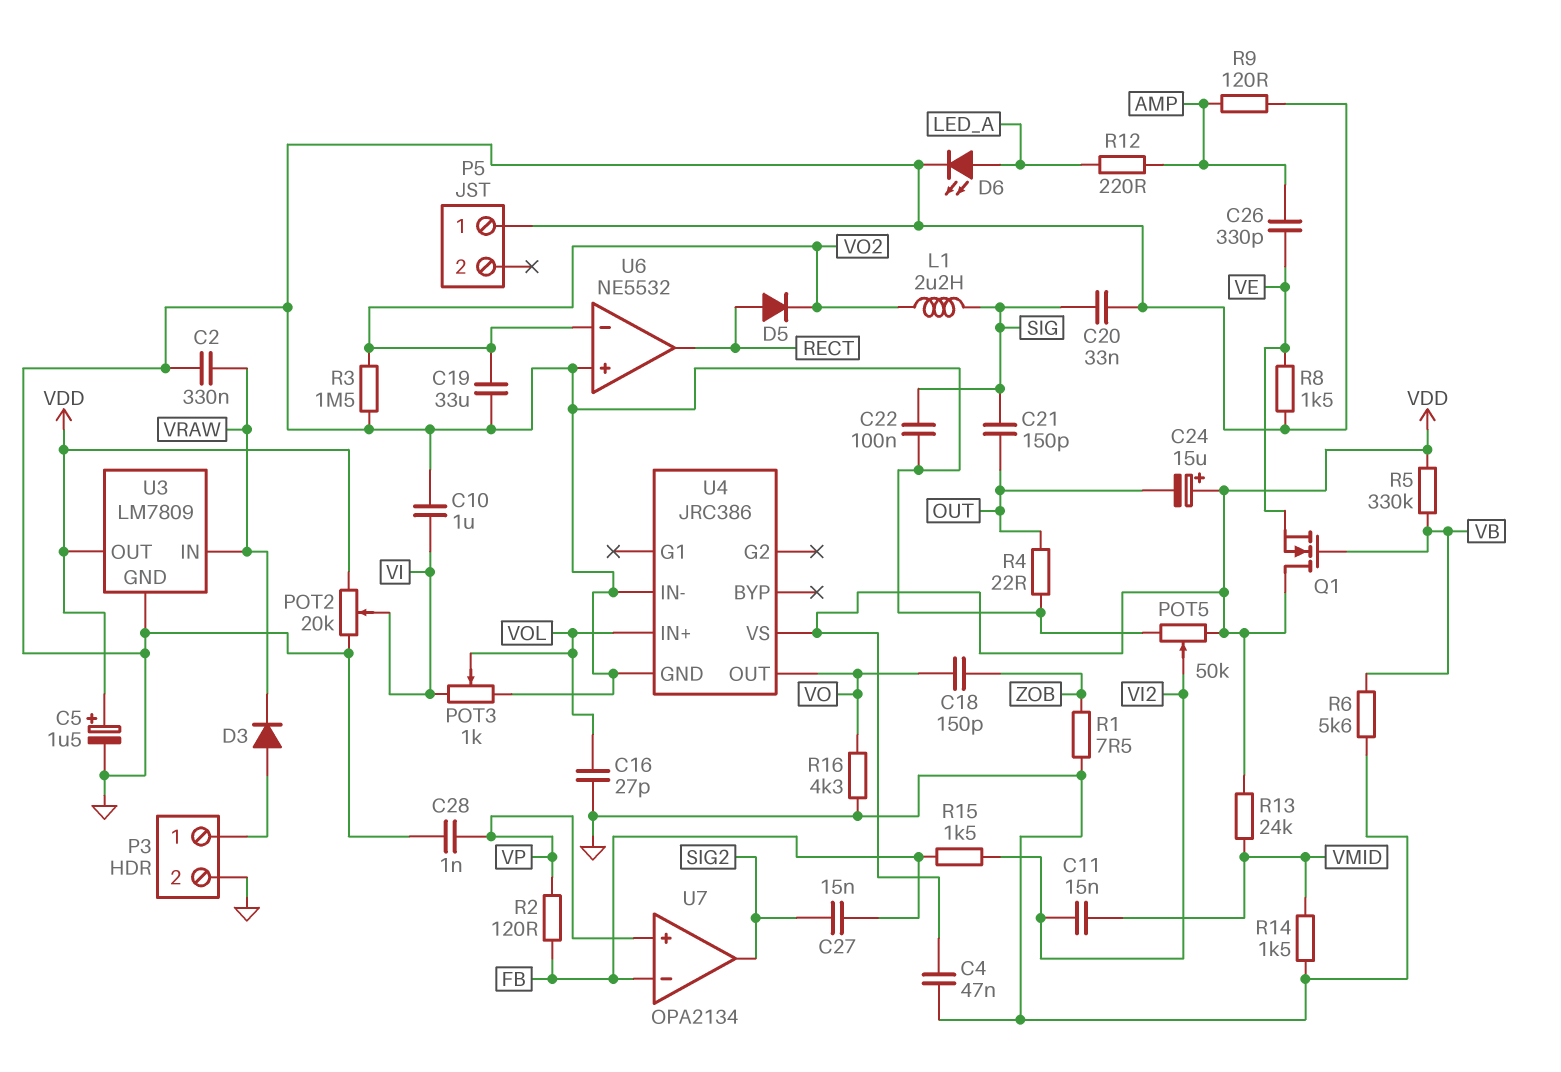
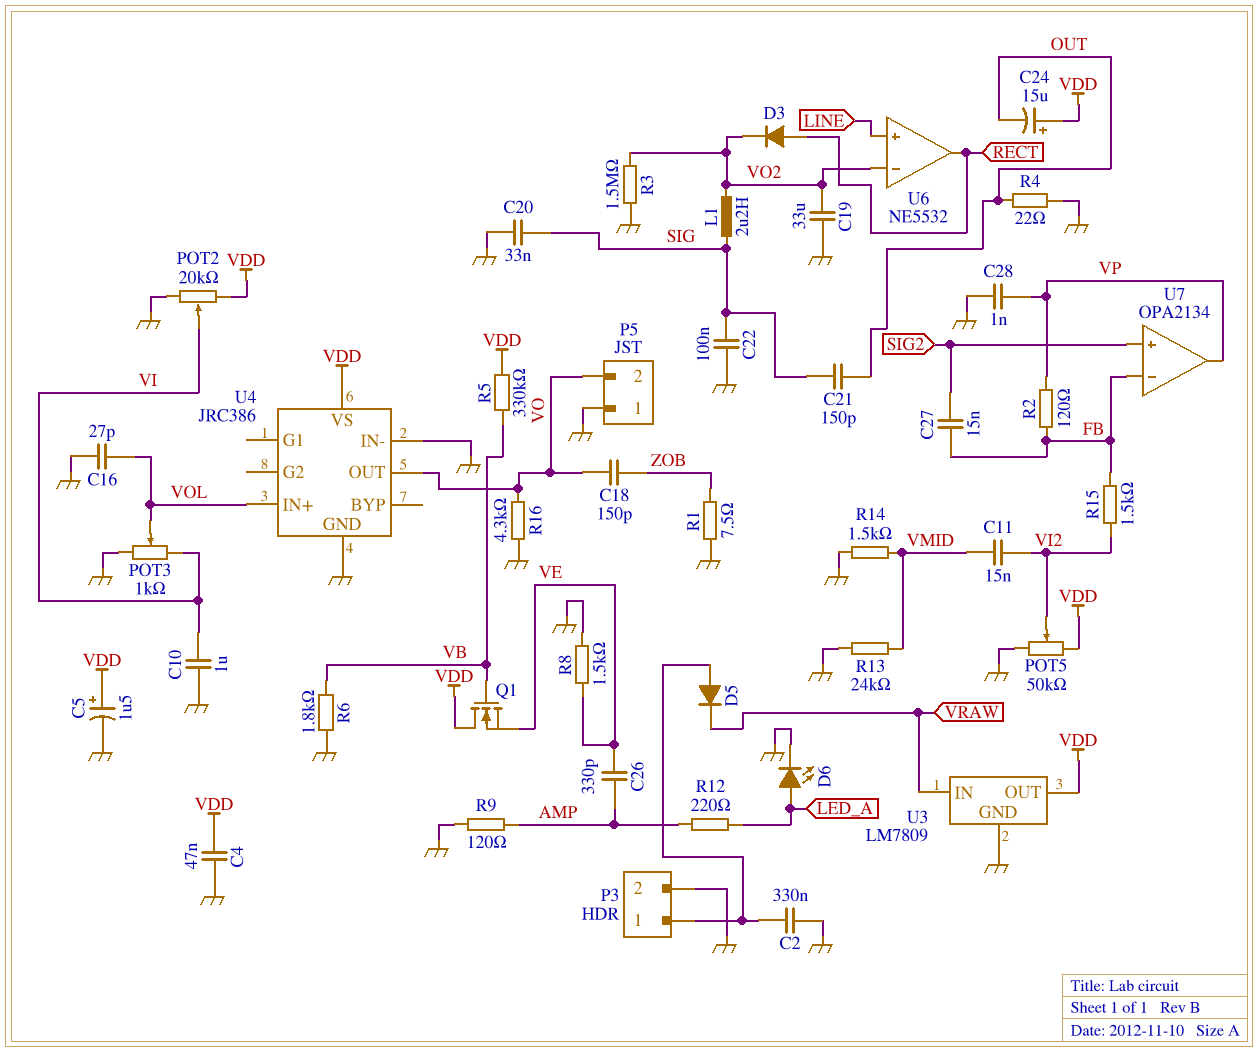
C2: 330nF (GND, VRAW) -> 330nF (GND, P3/1)
D3: diode (A P3/1, K VRAW) -> diode (A RECT, K VO2)
D5: diode (A RECT, K VO2) -> diode (A P3/1, K VRAW)
P5 pin 2: none -> VO
R6: 5.6k (GND, VB) -> 1.8k (GND, VB)
R13: 24k (VDD, VMID) -> 24k (GND, VMID)
U6 pin in+: GND -> LINE
U7 pin in+: VP -> SIG2
U7 pin out: SIG2 -> VP

